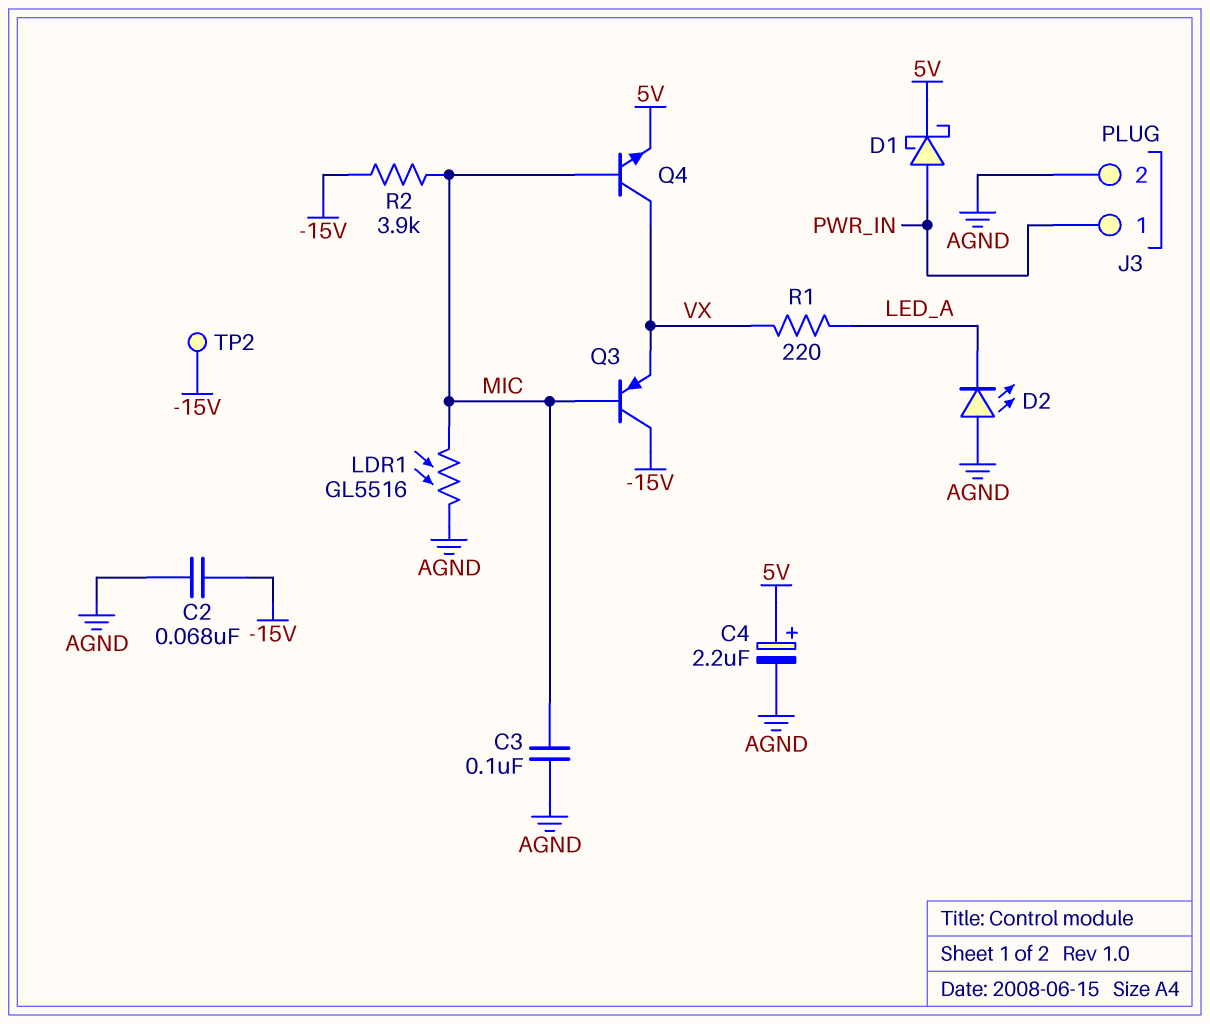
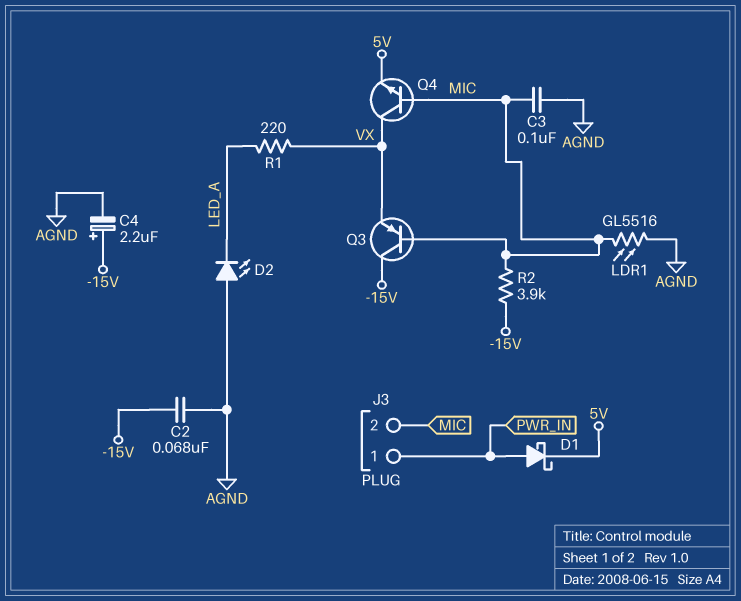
C4: 2.2uF (plus 5V, minus AGND) -> 2.2uF (plus -15V, minus AGND)
J3 pin 2: AGND -> MIC
TP2: test point (-15V) -> none

